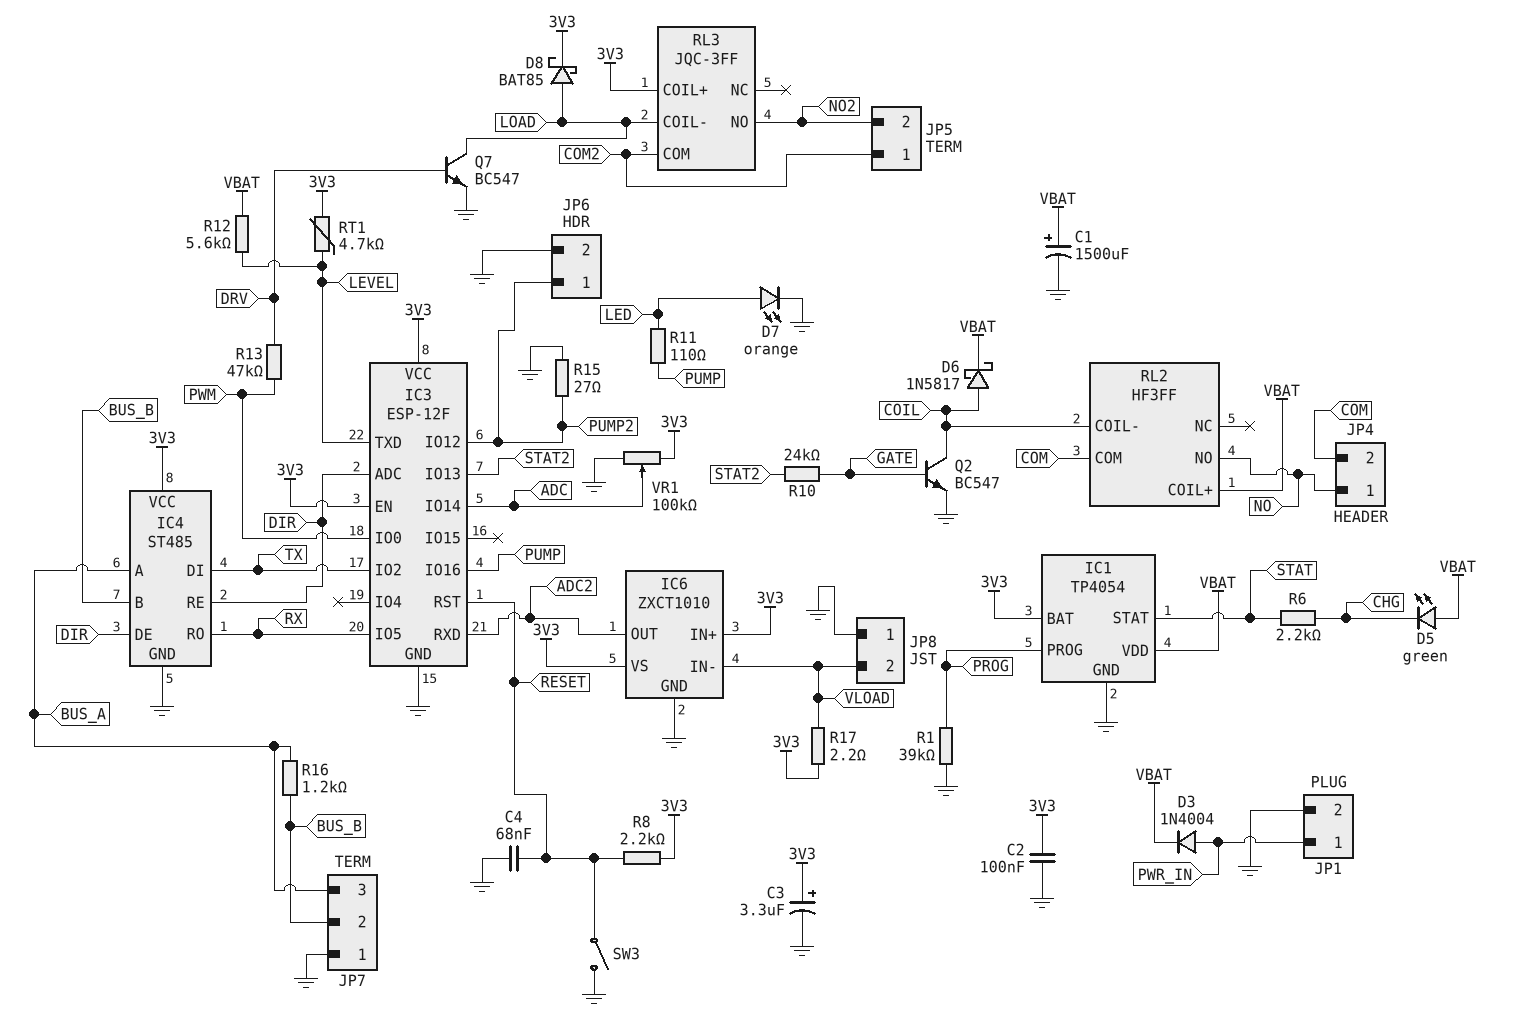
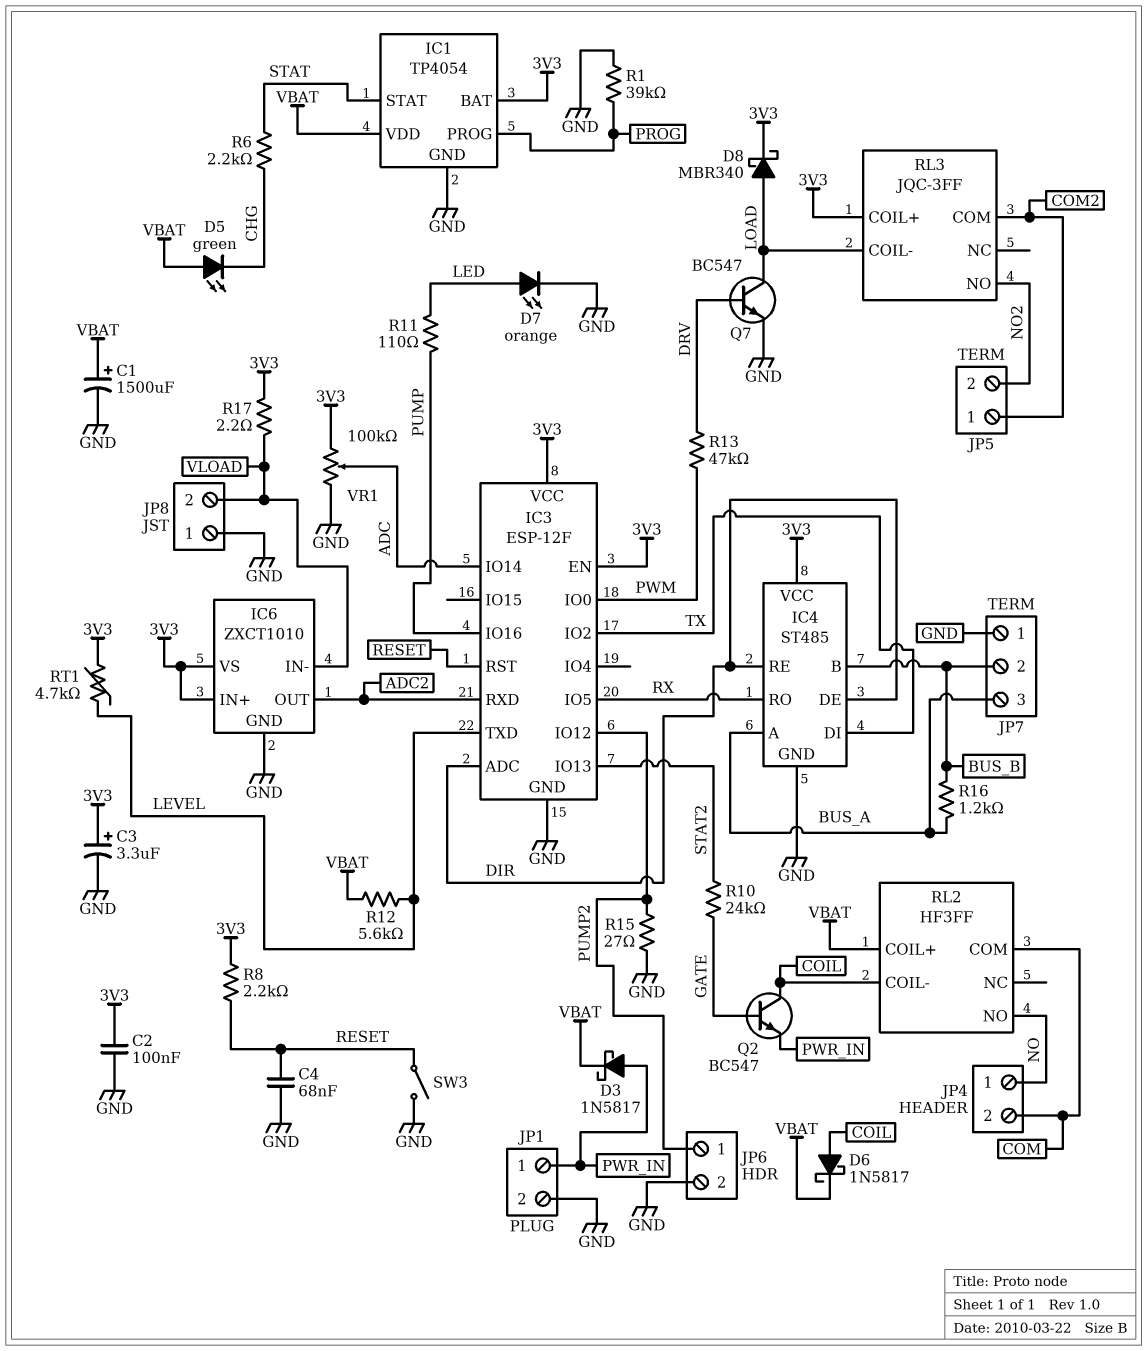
D3: diode 1N4004 (A PWR_IN, K VBAT) -> schottky 1N5817 (A PWR_IN, K VBAT)
D8: schottky BAT85 (A LOAD, K 3V3) -> schottky MBR340 (A LOAD, K 3V3)
Q2: NPN BC547 (B GATE, C COIL, E GND) -> NPN BC547 (B GATE, C COIL, E PWR_IN)

